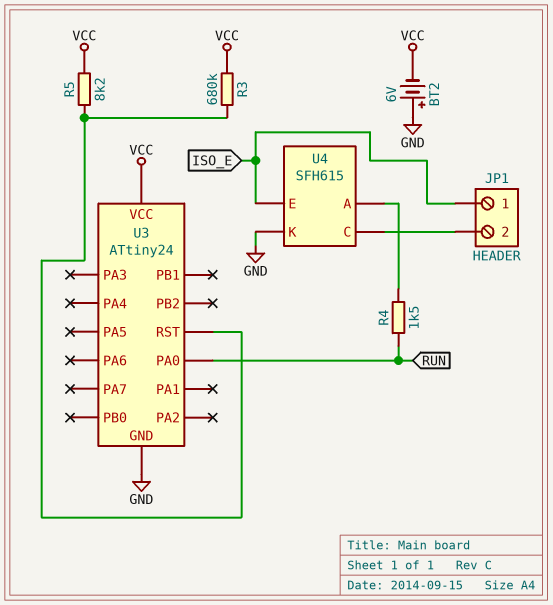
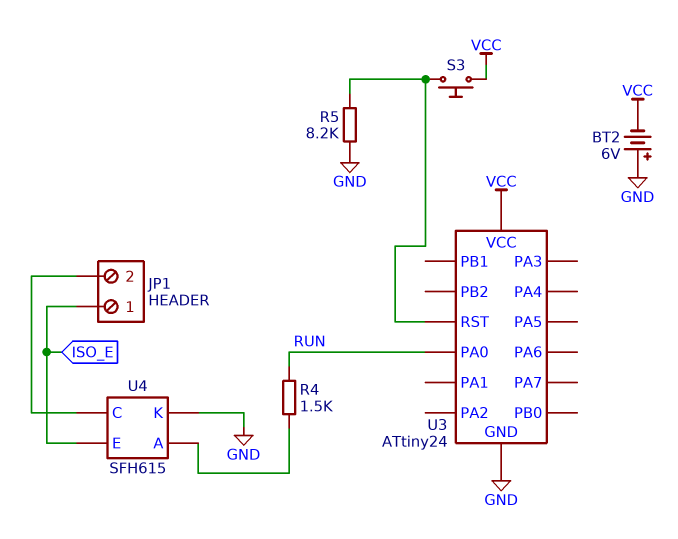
R3: 680k (U3/RST, VCC) -> none
R5: 8.2k (U3/RST, VCC) -> 8.2k (GND, U3/RST)
S3: none -> button (U3/RST, VCC)

